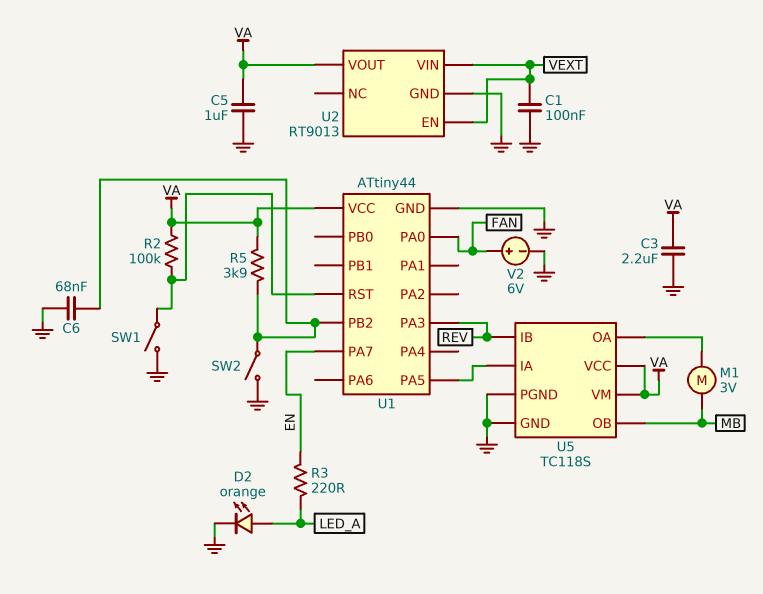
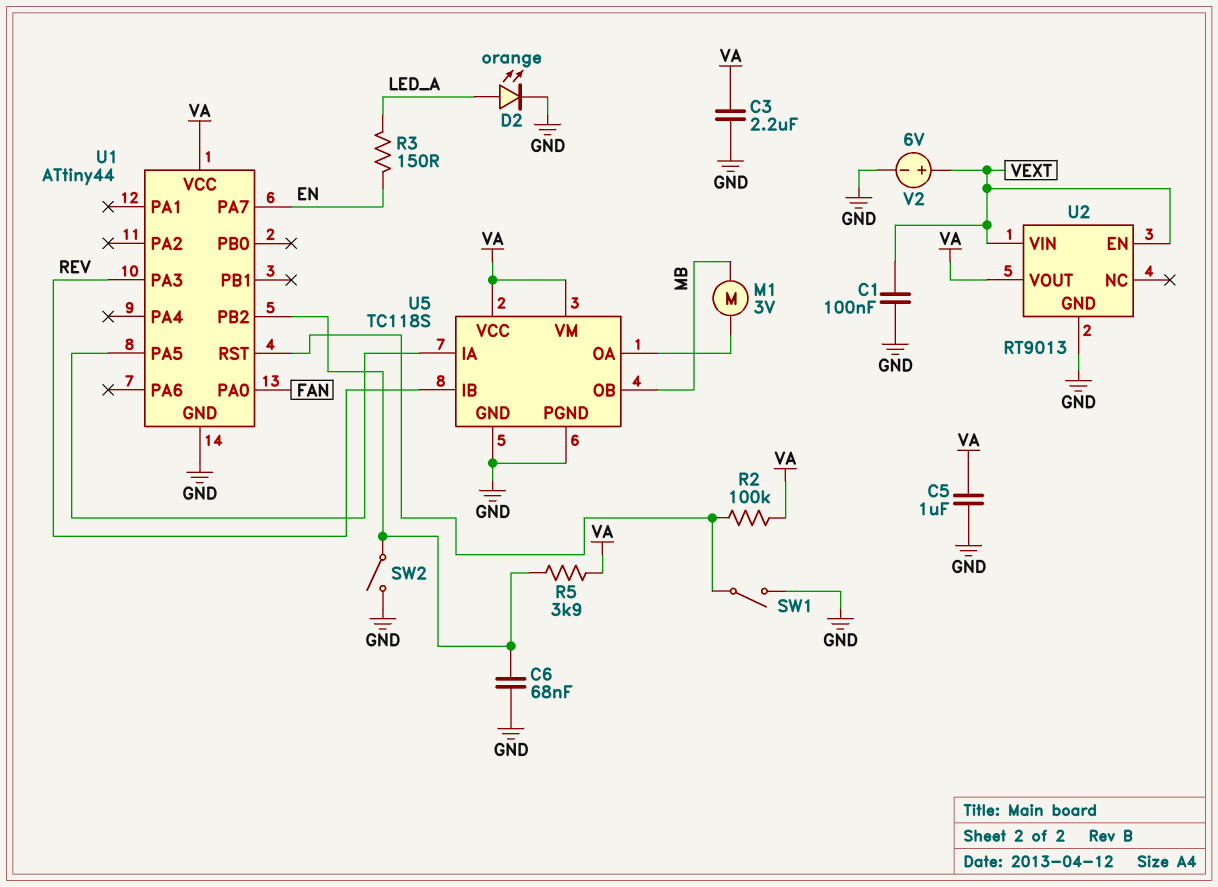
R3: 220 (EN, LED_A) -> 150 (EN, LED_A)
V2: 6V (plus FAN, minus GND) -> 6V (plus VEXT, minus GND)

